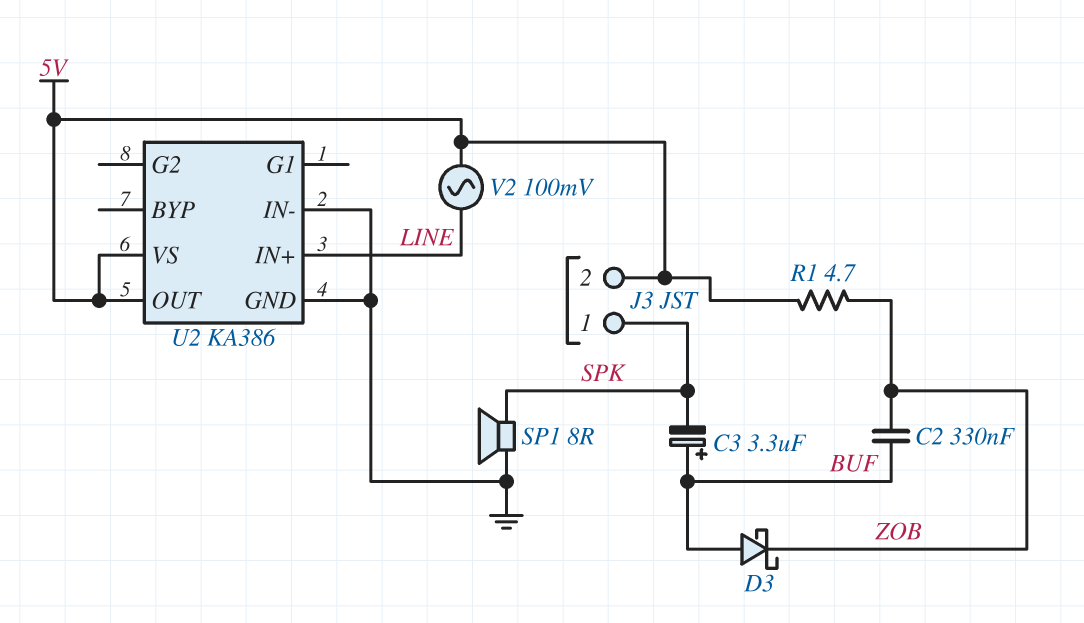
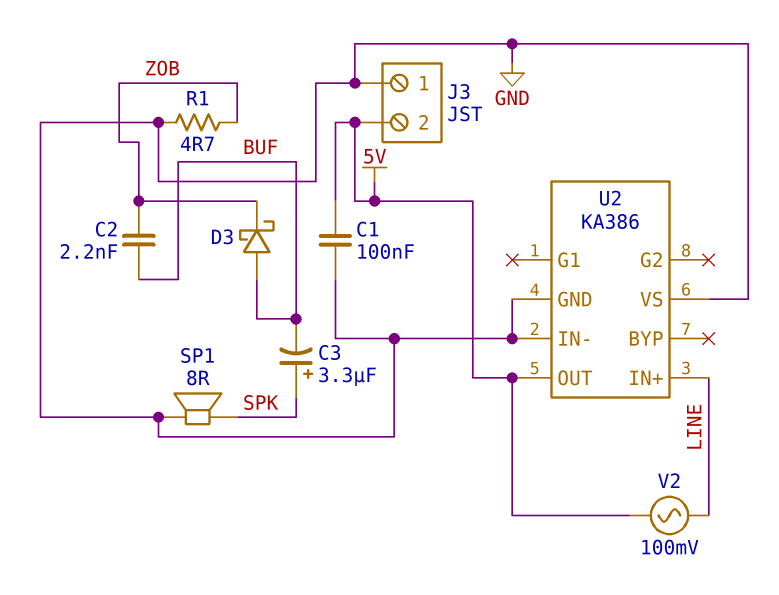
C1: none -> 100nF (5V, GND)
C2: 330nF (BUF, ZOB) -> 2.2nF (BUF, ZOB)
C3: 3.3uF (plus BUF, minus SPK) -> 3.3uF (plus SPK, minus BUF)
J3 pin 1: SPK -> GND
R1: 4.7 (5V, ZOB) -> 4.7 (GND, ZOB)
U2 pin VS: 5V -> GND

